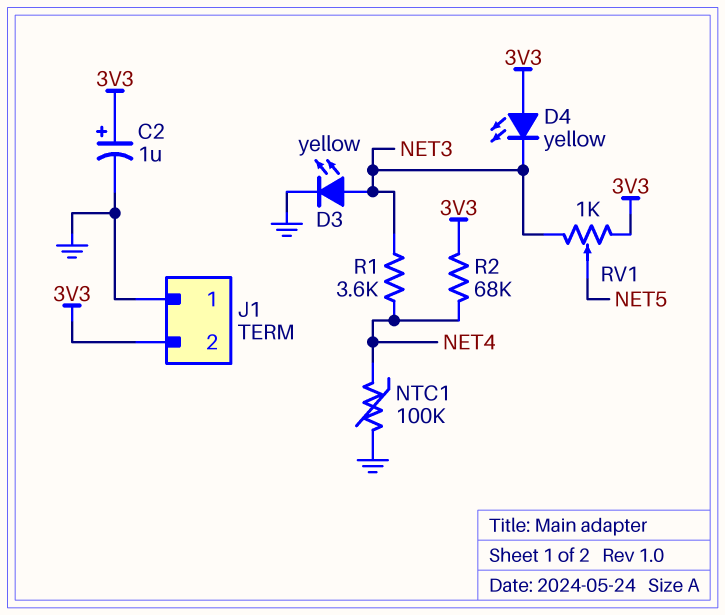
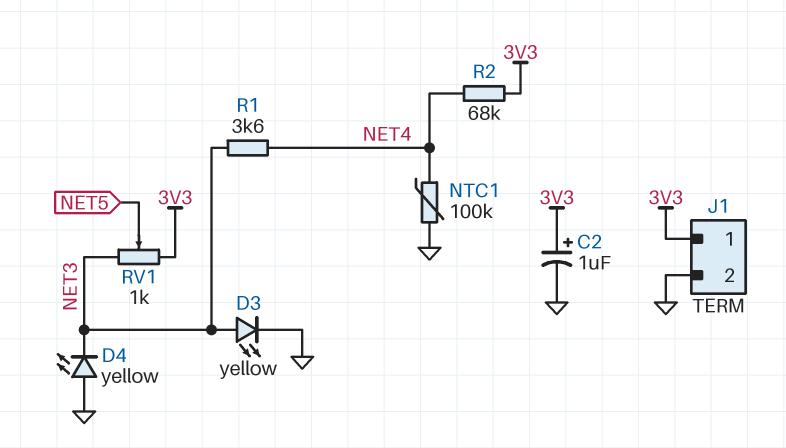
D4: LED yellow (A 3V3, K NET3) -> LED yellow (A GND, K NET3)
J1 pin 1: GND -> 3V3
J1 pin 2: 3V3 -> GND

